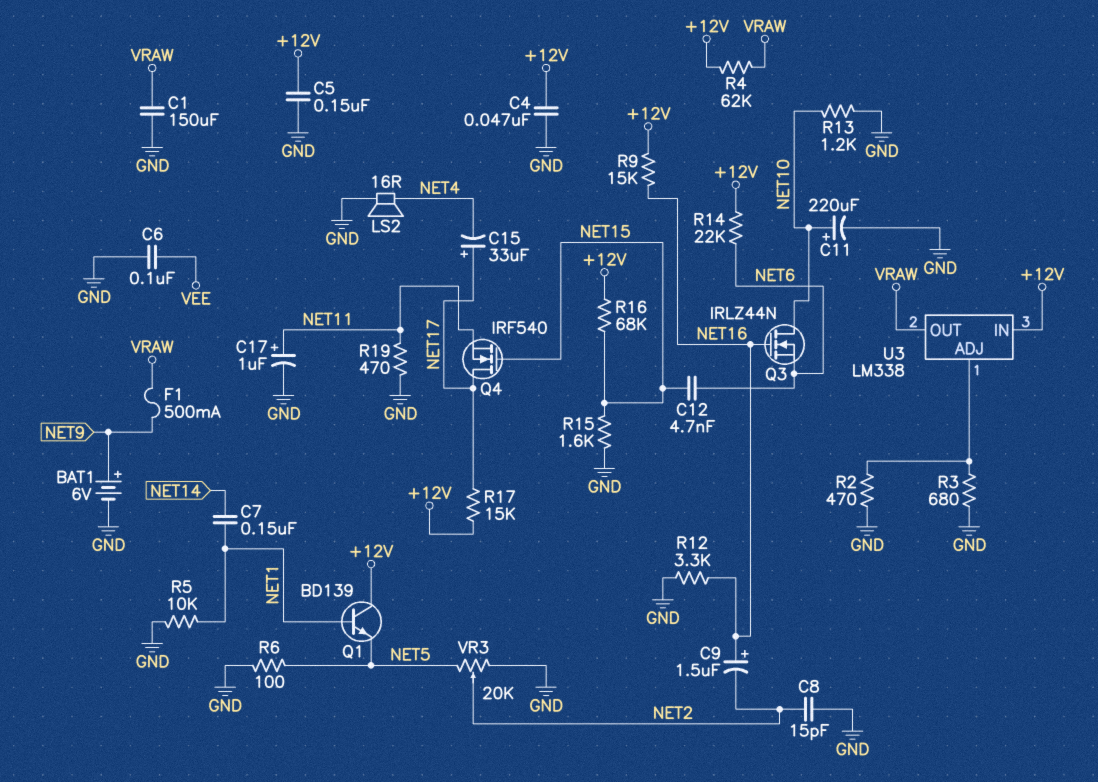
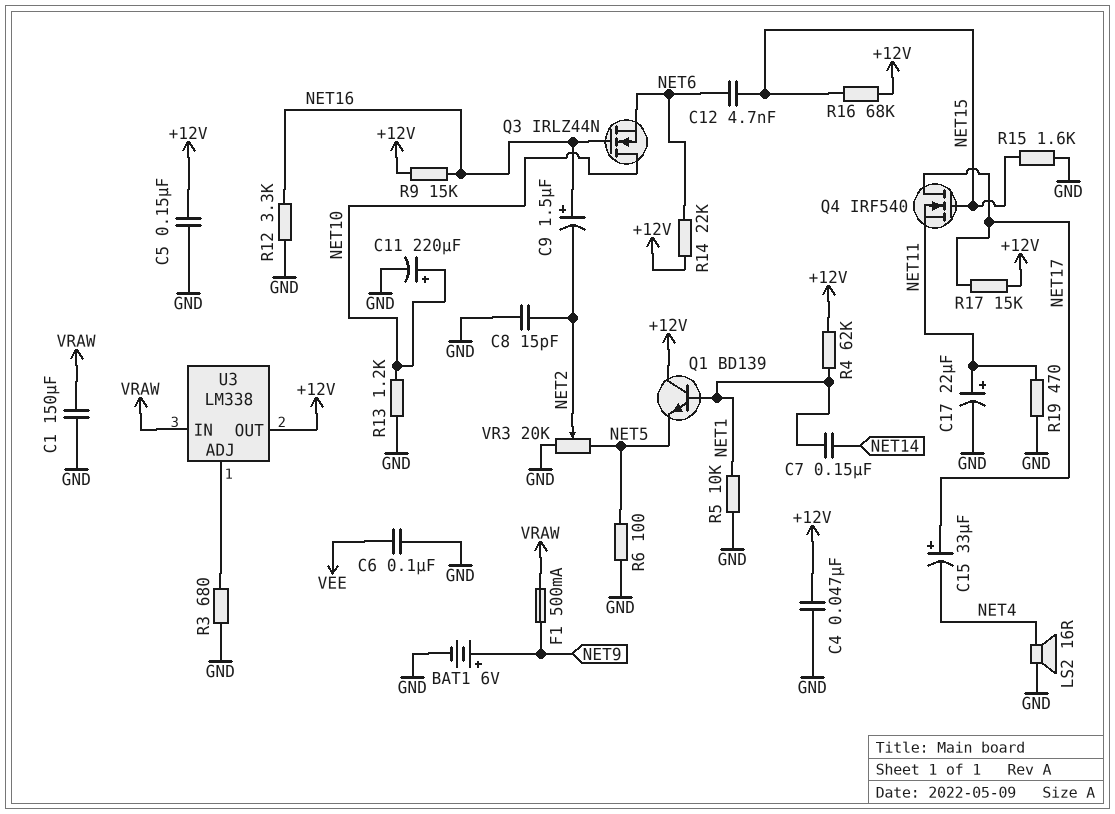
C17: 1uF (plus NET11, minus GND) -> 22uF (plus NET11, minus GND)
R2: 470 (GND, U3/ADJ) -> none
R4: 62k (+12V, VRAW) -> 62k (+12V, NET1)
U3 pin IN: +12V -> VRAW
U3 pin OUT: VRAW -> +12V

